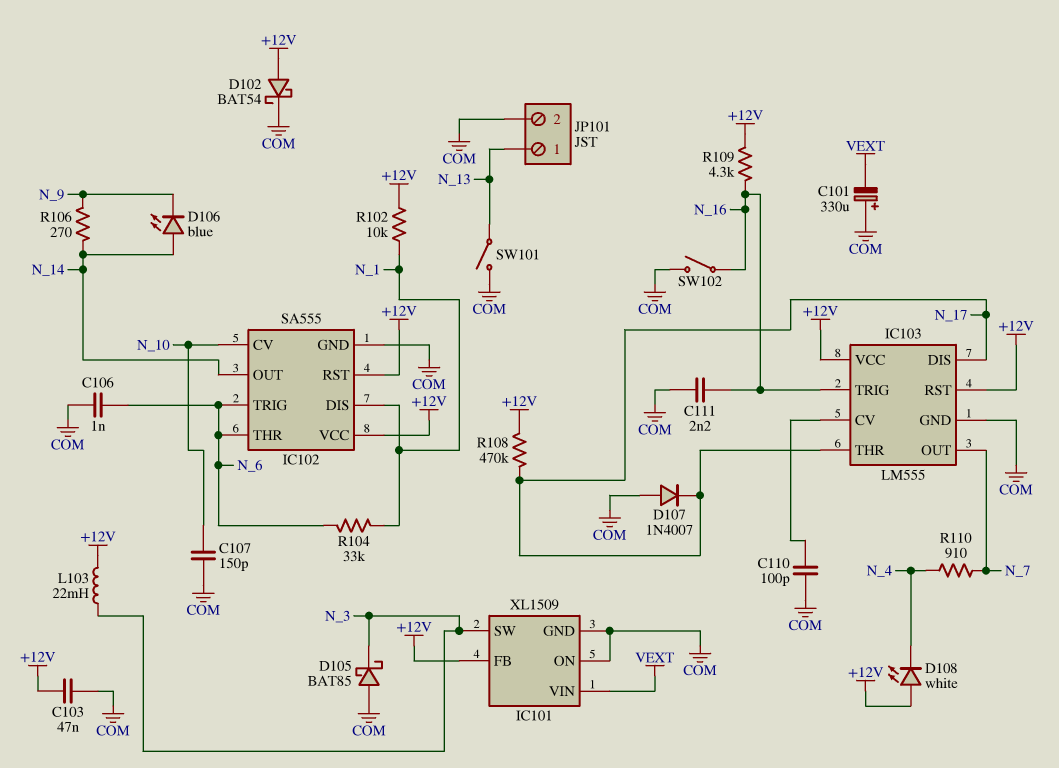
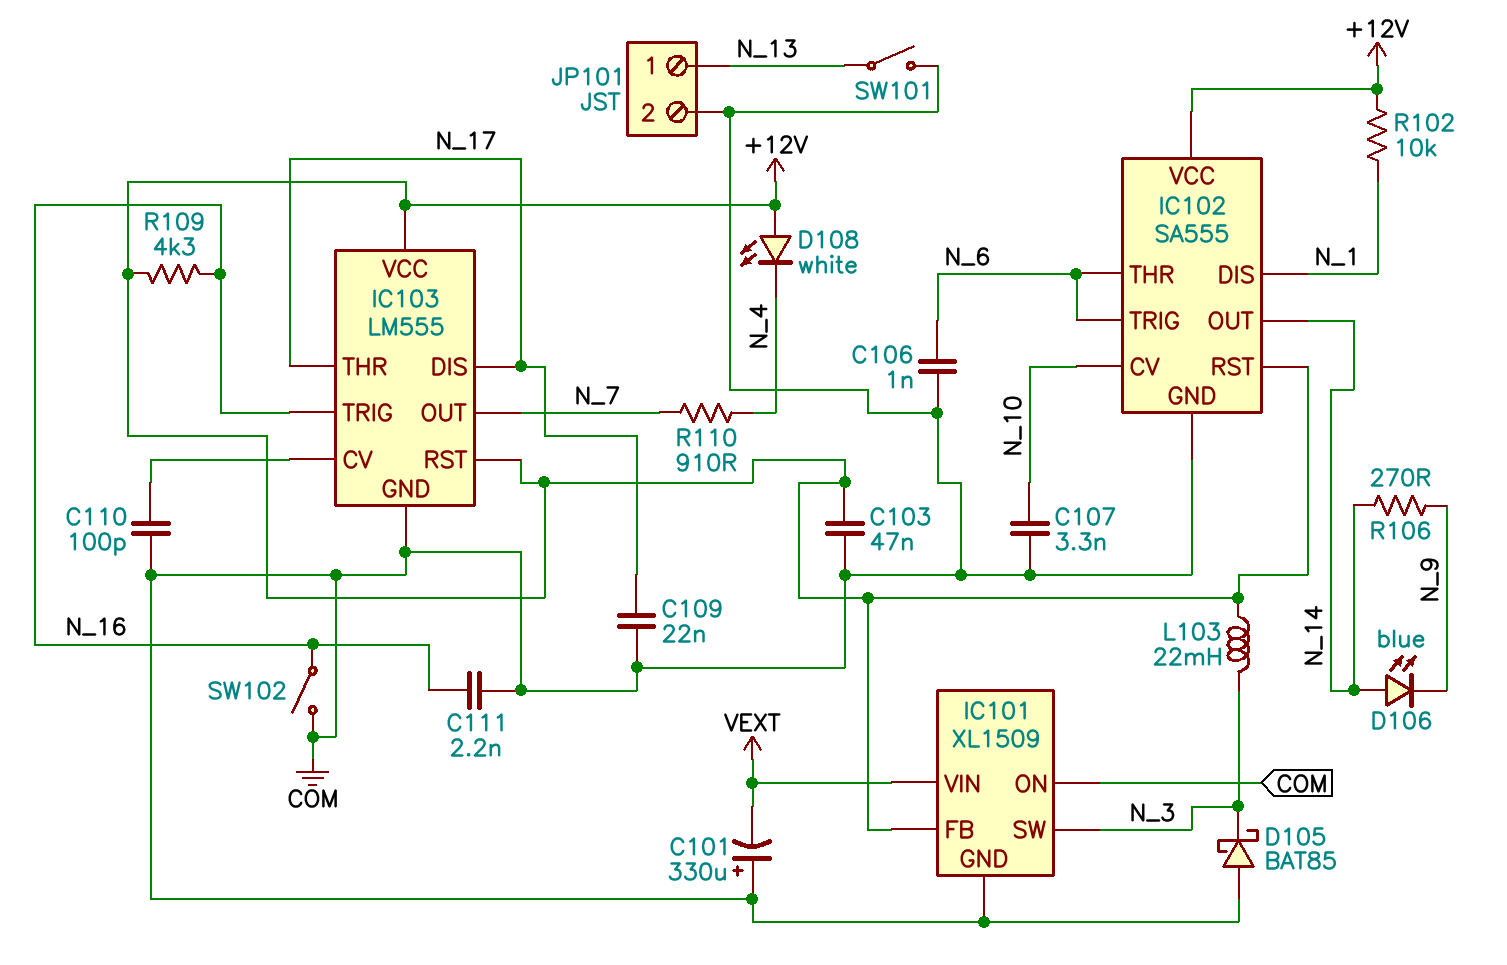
C107: 150pF (COM, N_10) -> 3.3nF (COM, N_10)
C109: none -> 22nF (COM, N_17)
D102: schottky BAT54 (A +12V, K COM) -> none
D107: diode 1N4007 (A COM, K N_17) -> none
R104: 33k (N_1, N_6) -> none
R108: 470k (+12V, N_17) -> none

